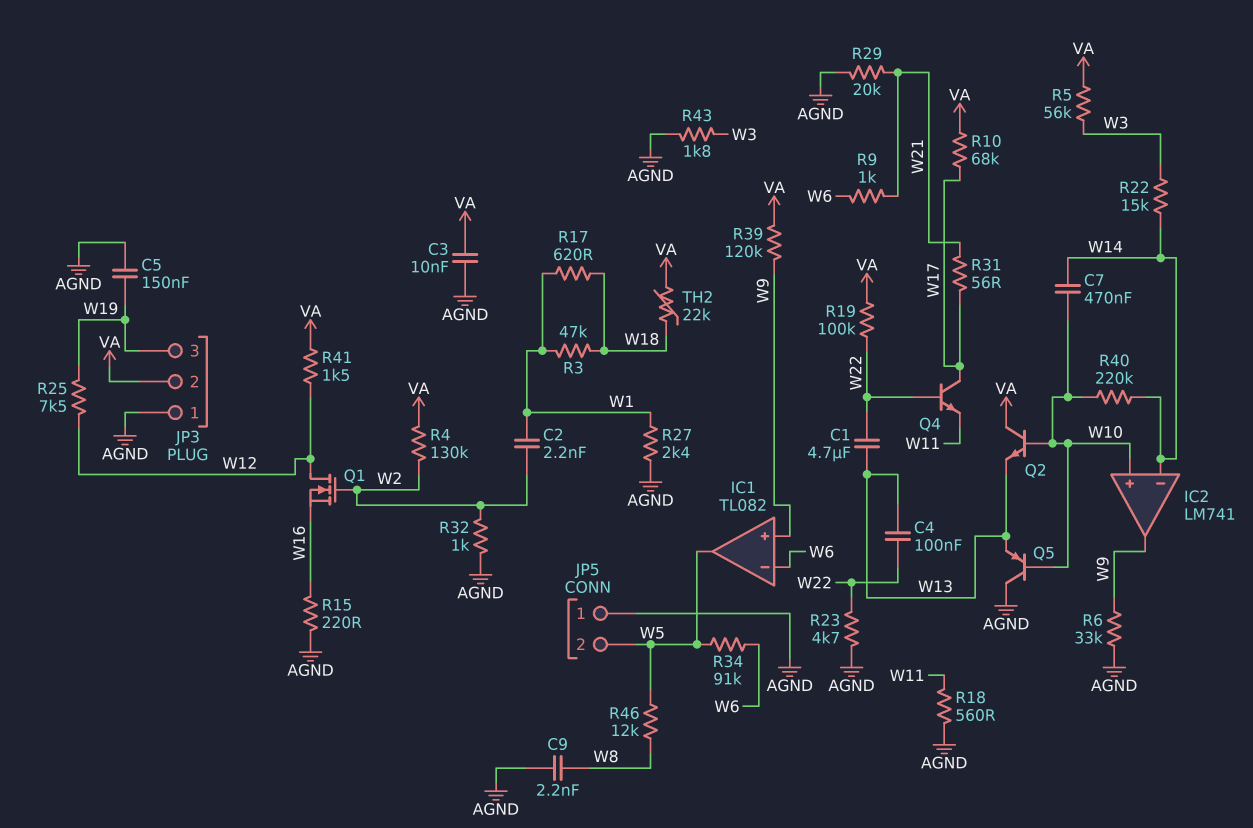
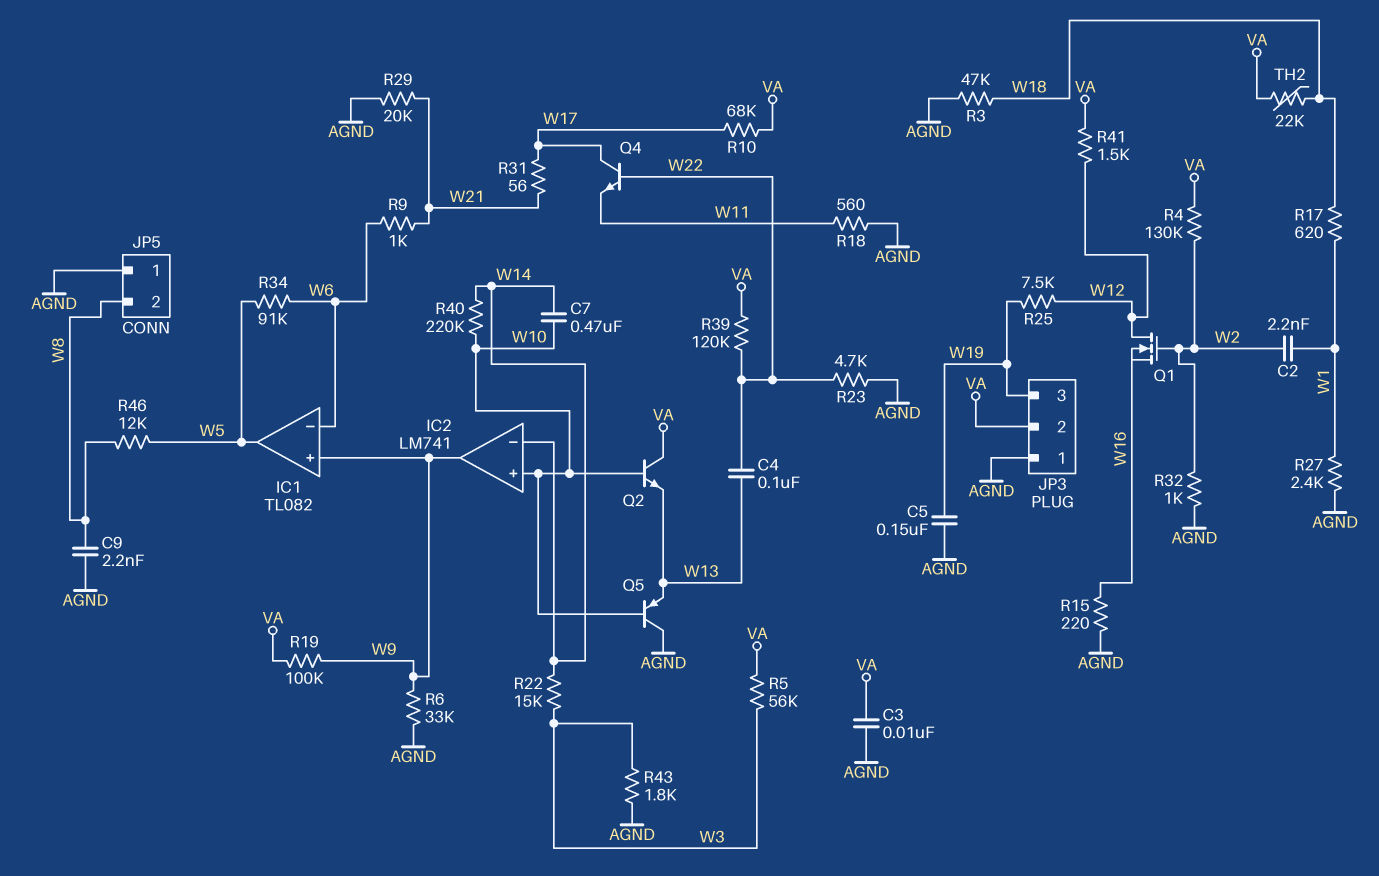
C1: 4.7uF (W13, W22) -> none
JP5 pin 2: W5 -> W8
R3: 47k (W1, W18) -> 47k (AGND, W18)
R19: 100k (VA, W22) -> 100k (VA, W9)
R39: 120k (VA, W9) -> 120k (VA, W22)

